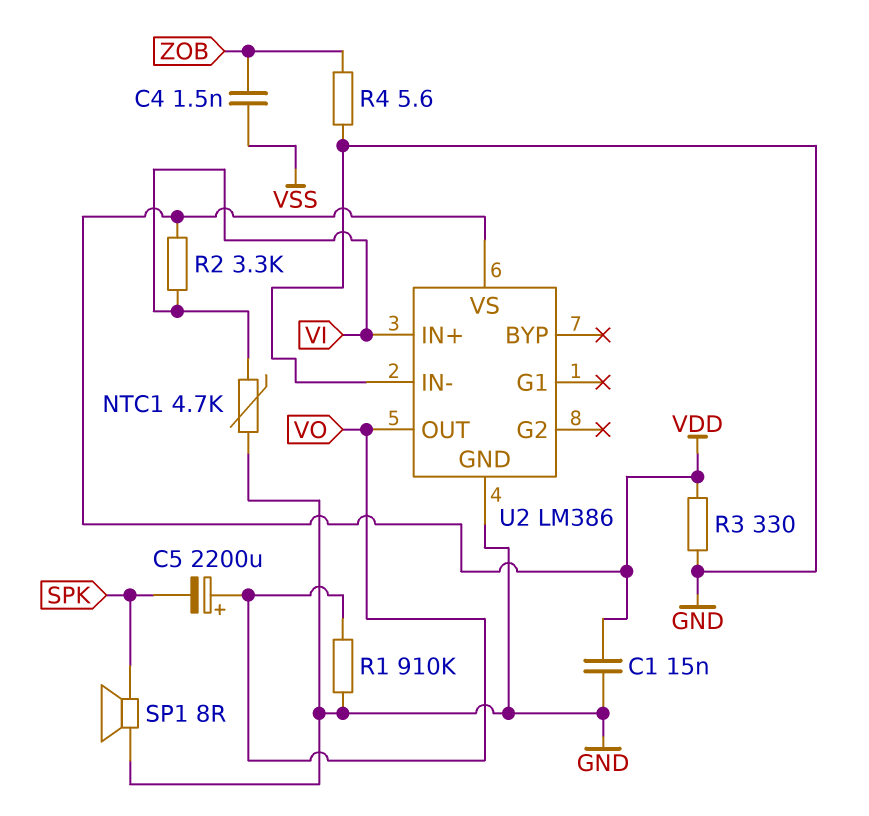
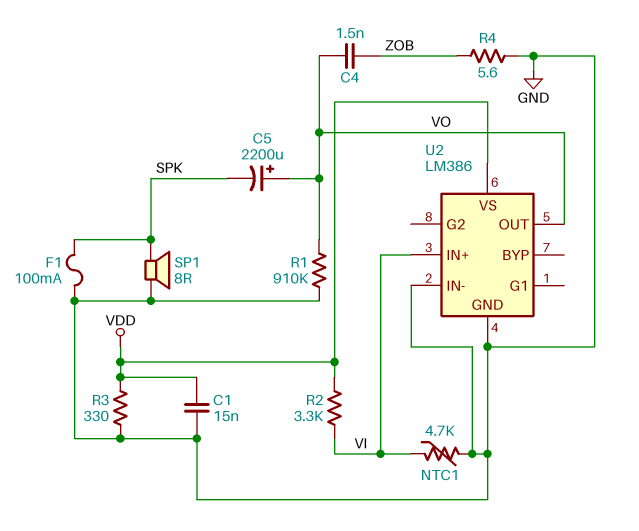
C4: 1.5nF (VSS, ZOB) -> 1.5nF (VO, ZOB)
F1: none -> 100mA (GND, SPK)

